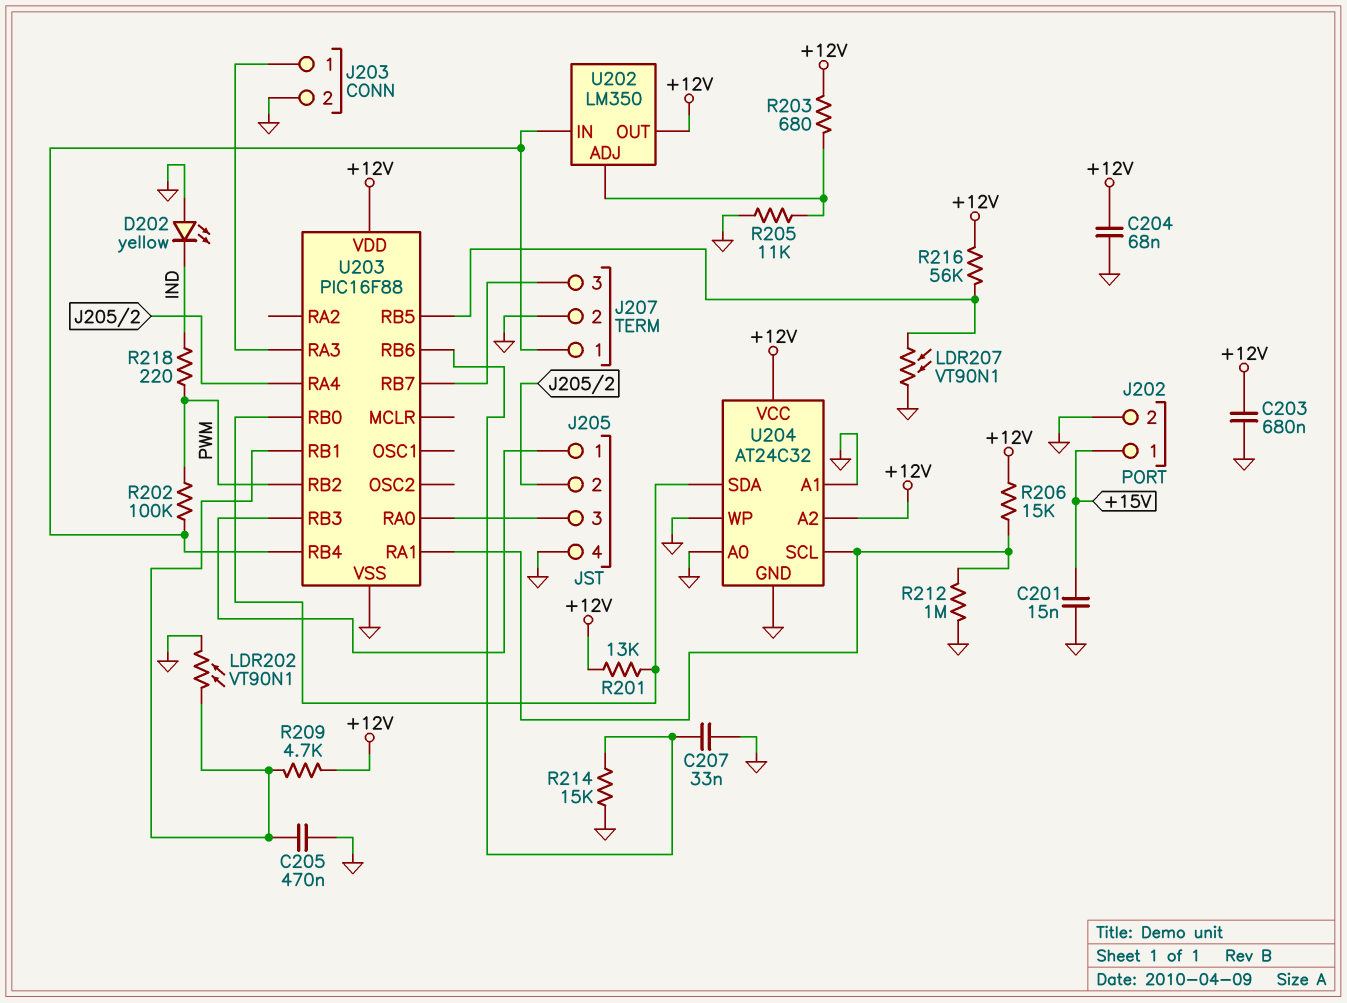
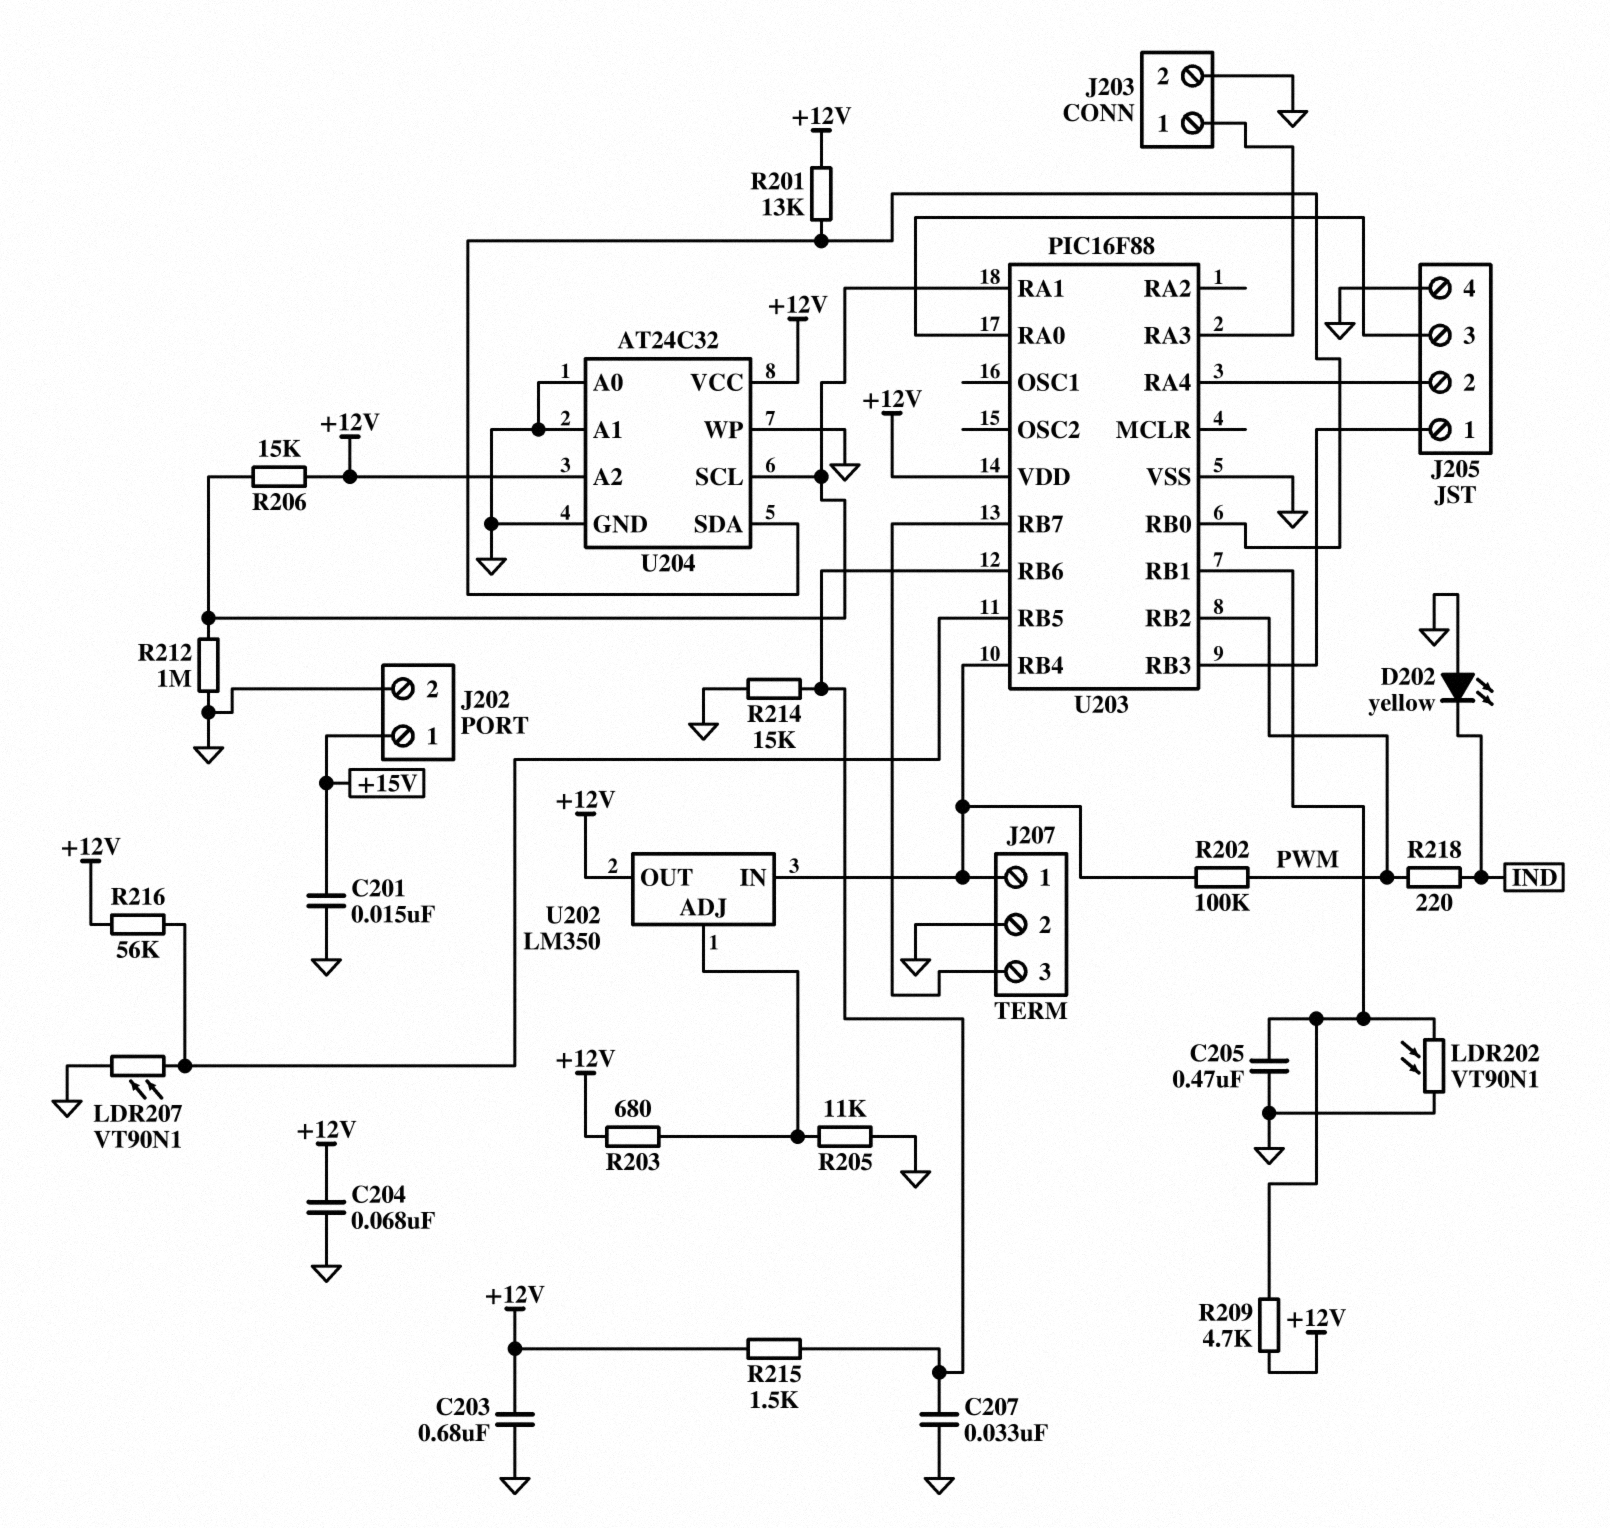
R215: none -> 1.5k (+12V, U203/RB6)

